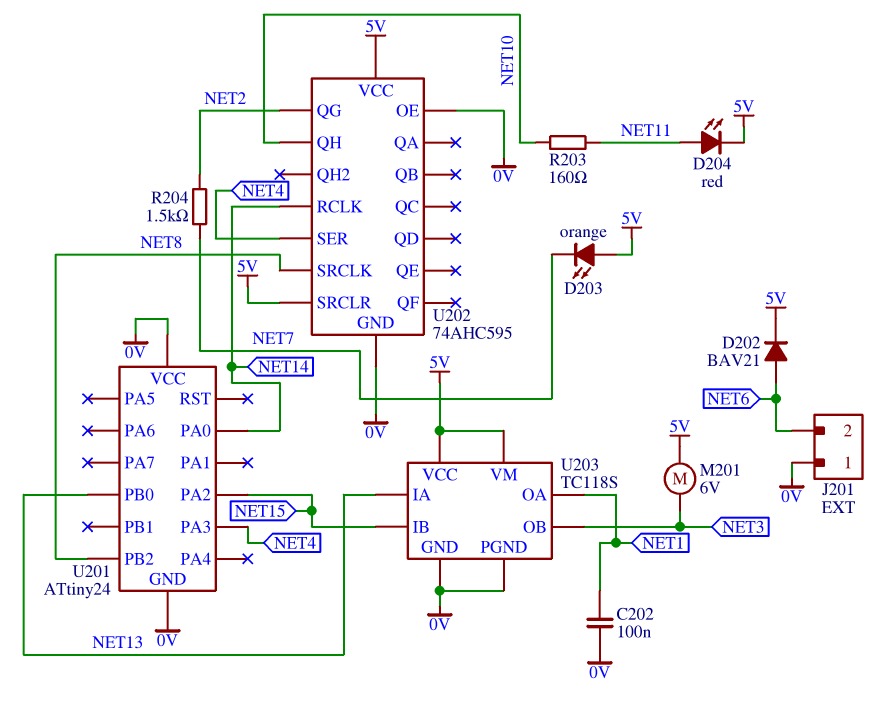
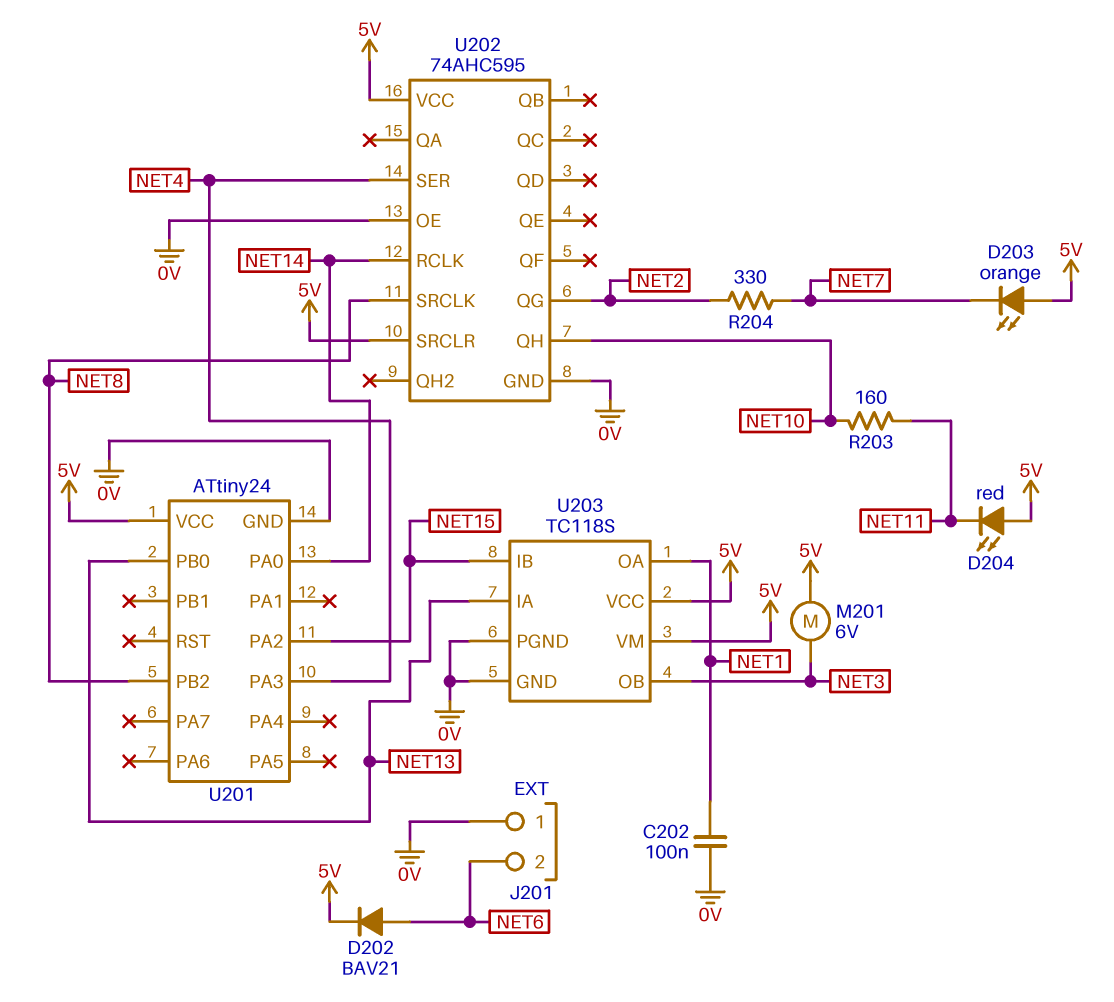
D204: LED red (A NET11, K 5V) -> LED red (A 5V, K NET11)
R204: 1.5k (NET2, NET7) -> 330 (NET2, NET7)
U201 pin VCC: 0V -> 5V

